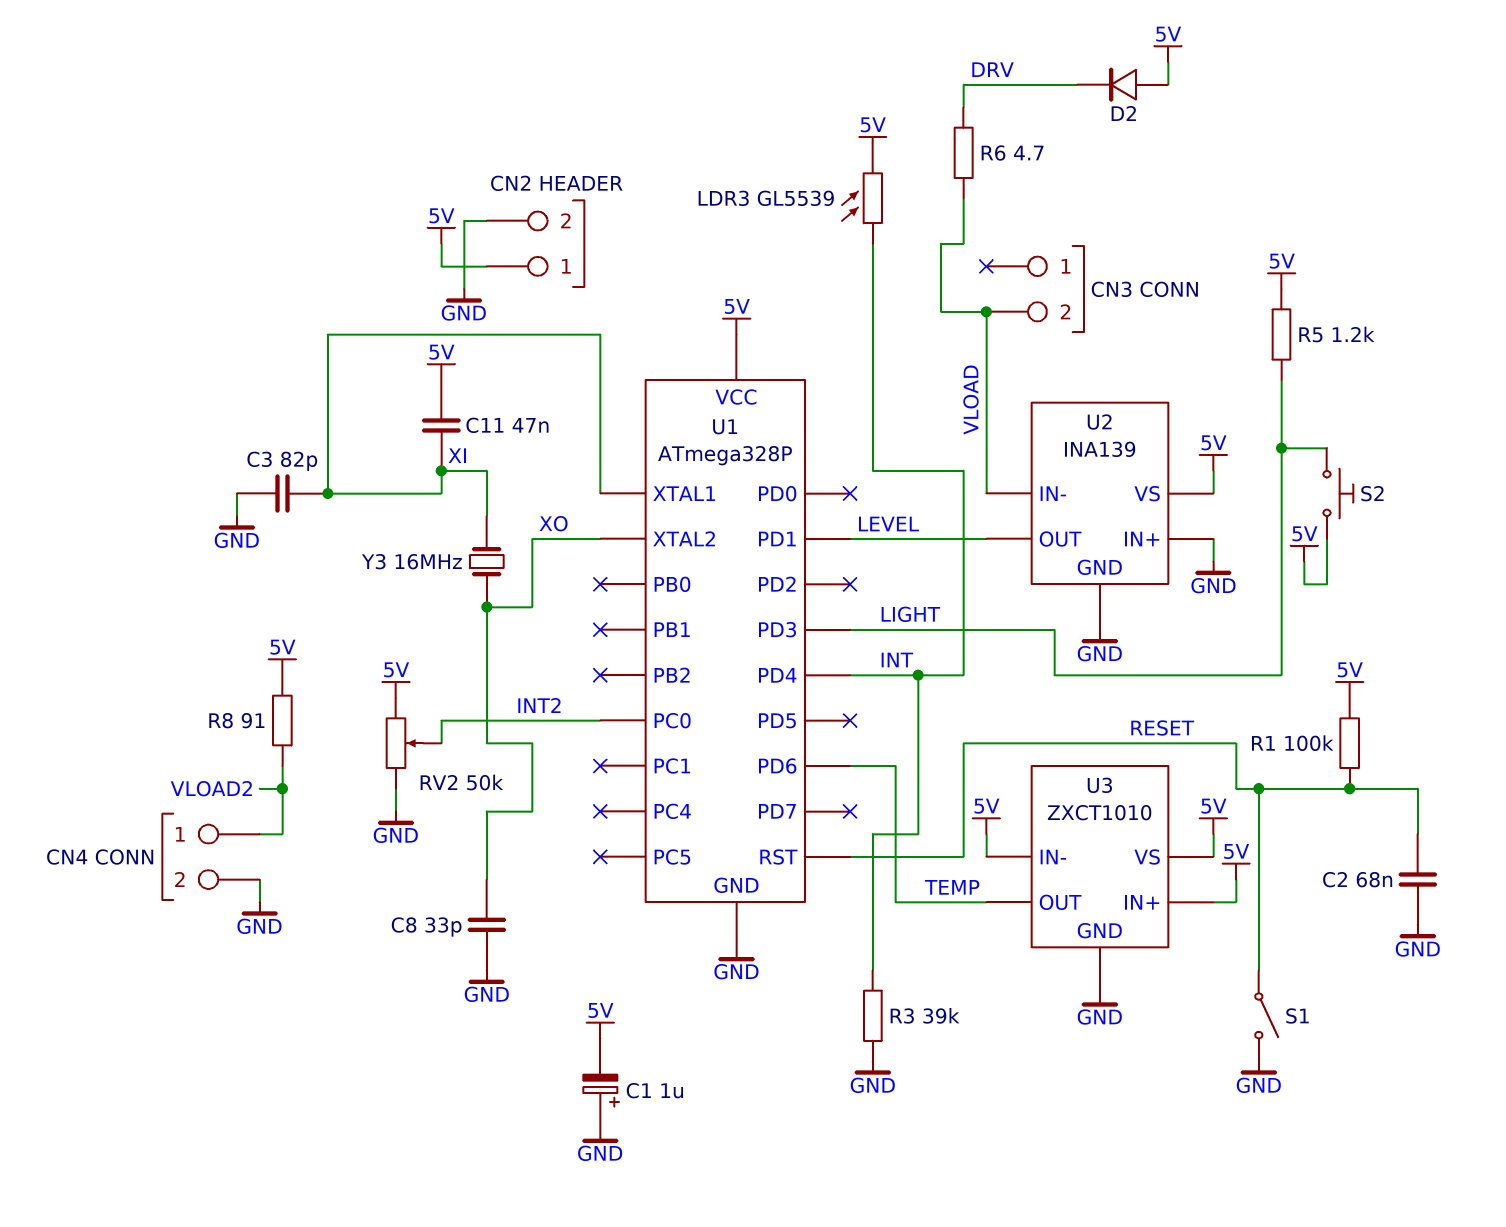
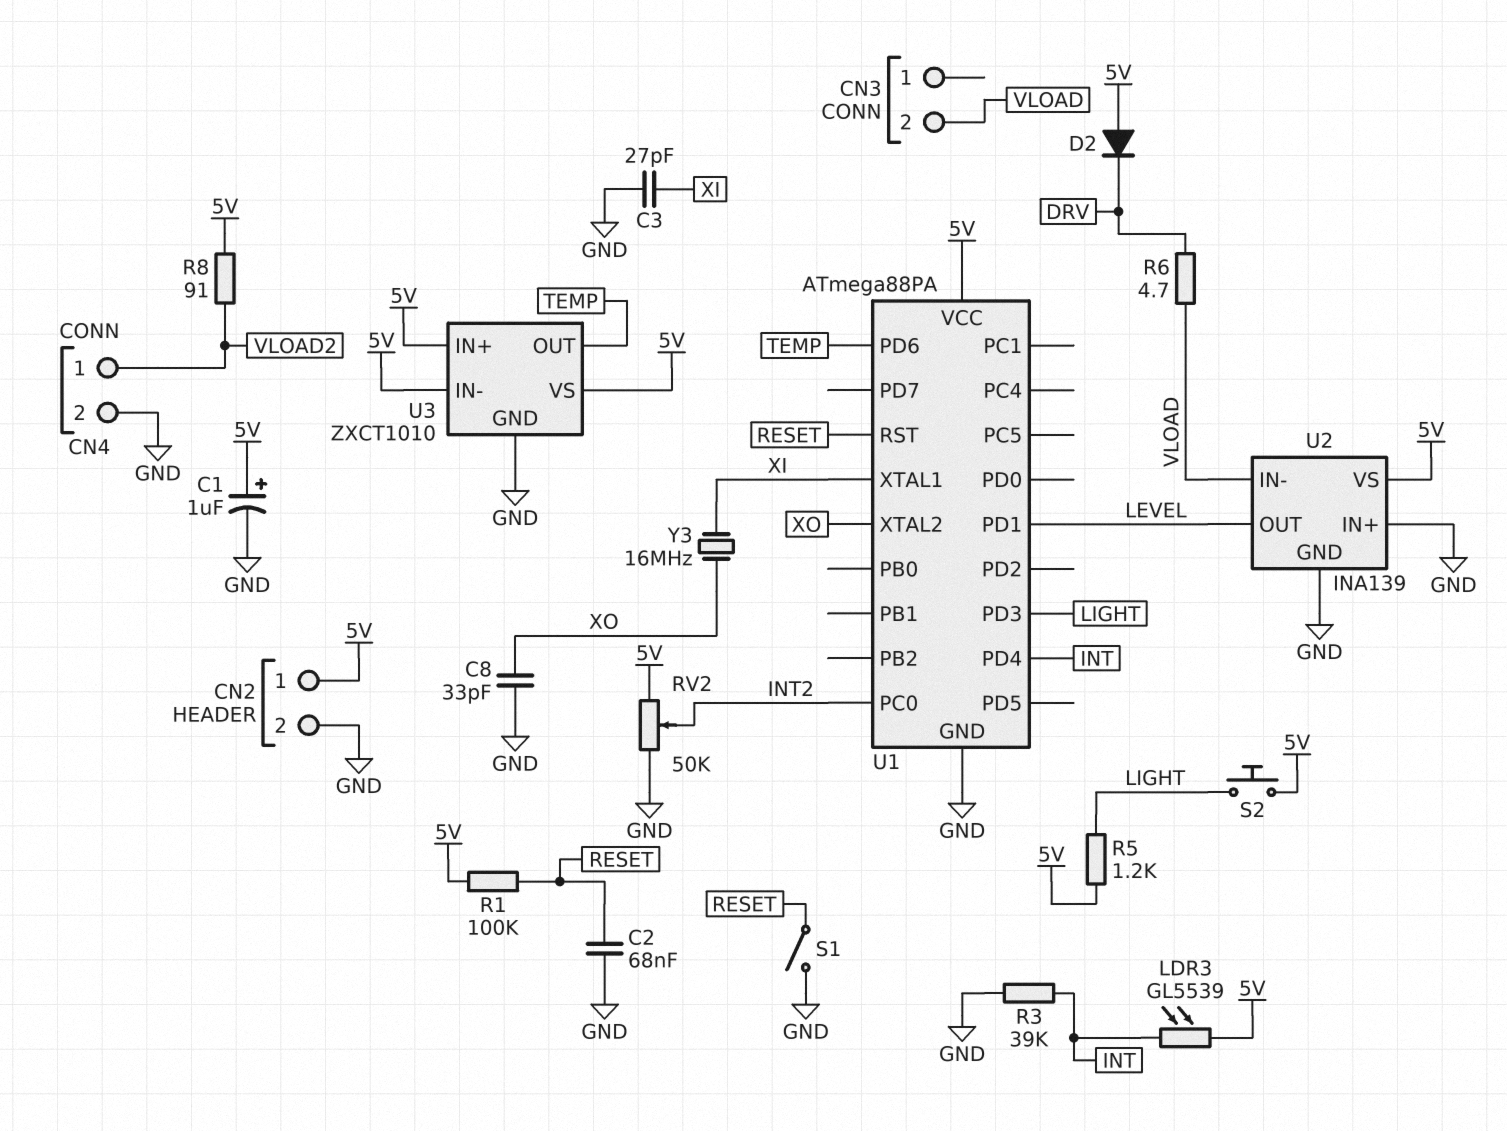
C1: 1uF (plus GND, minus 5V) -> 1uF (plus 5V, minus GND)
C3: 82pF (GND, XI) -> 27pF (GND, XI)
C11: 47nF (5V, XI) -> none
U1: ATmega328P -> ATmega88PA

